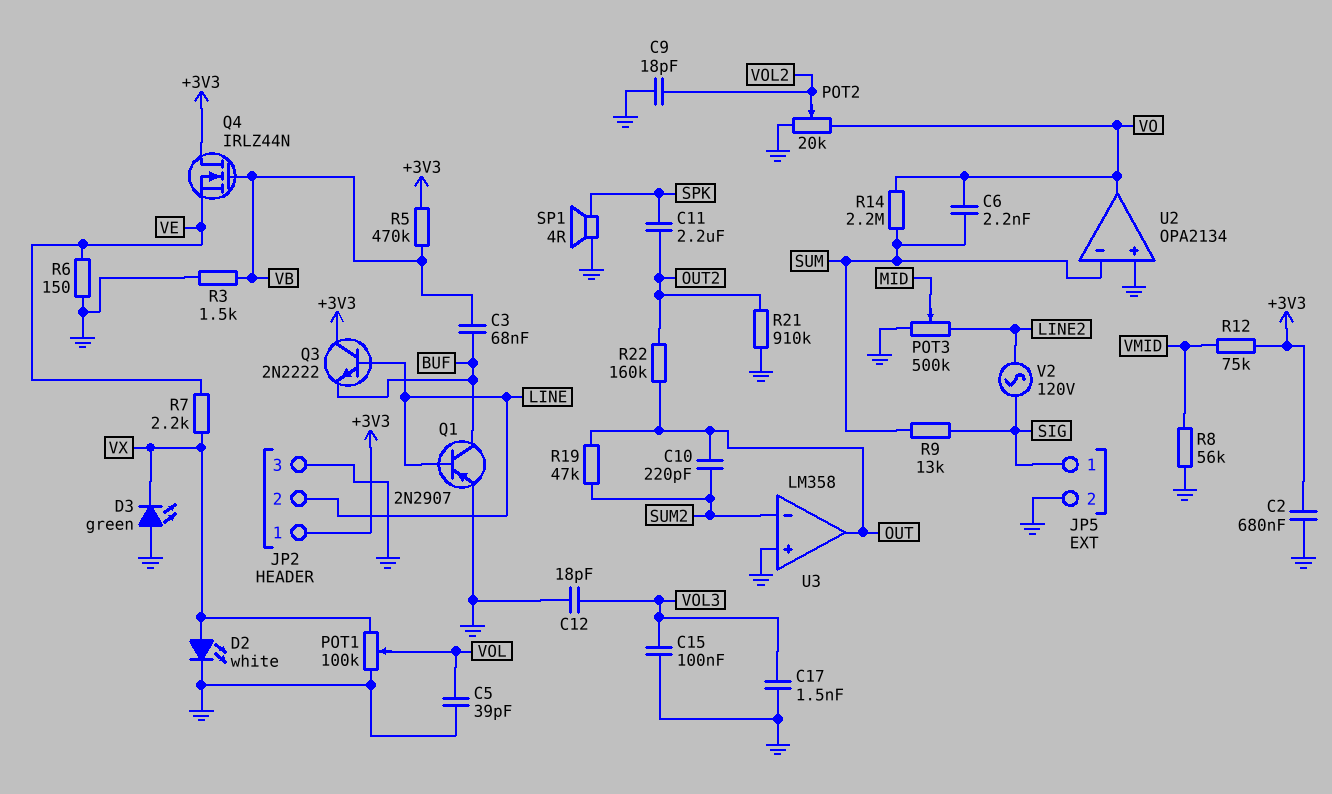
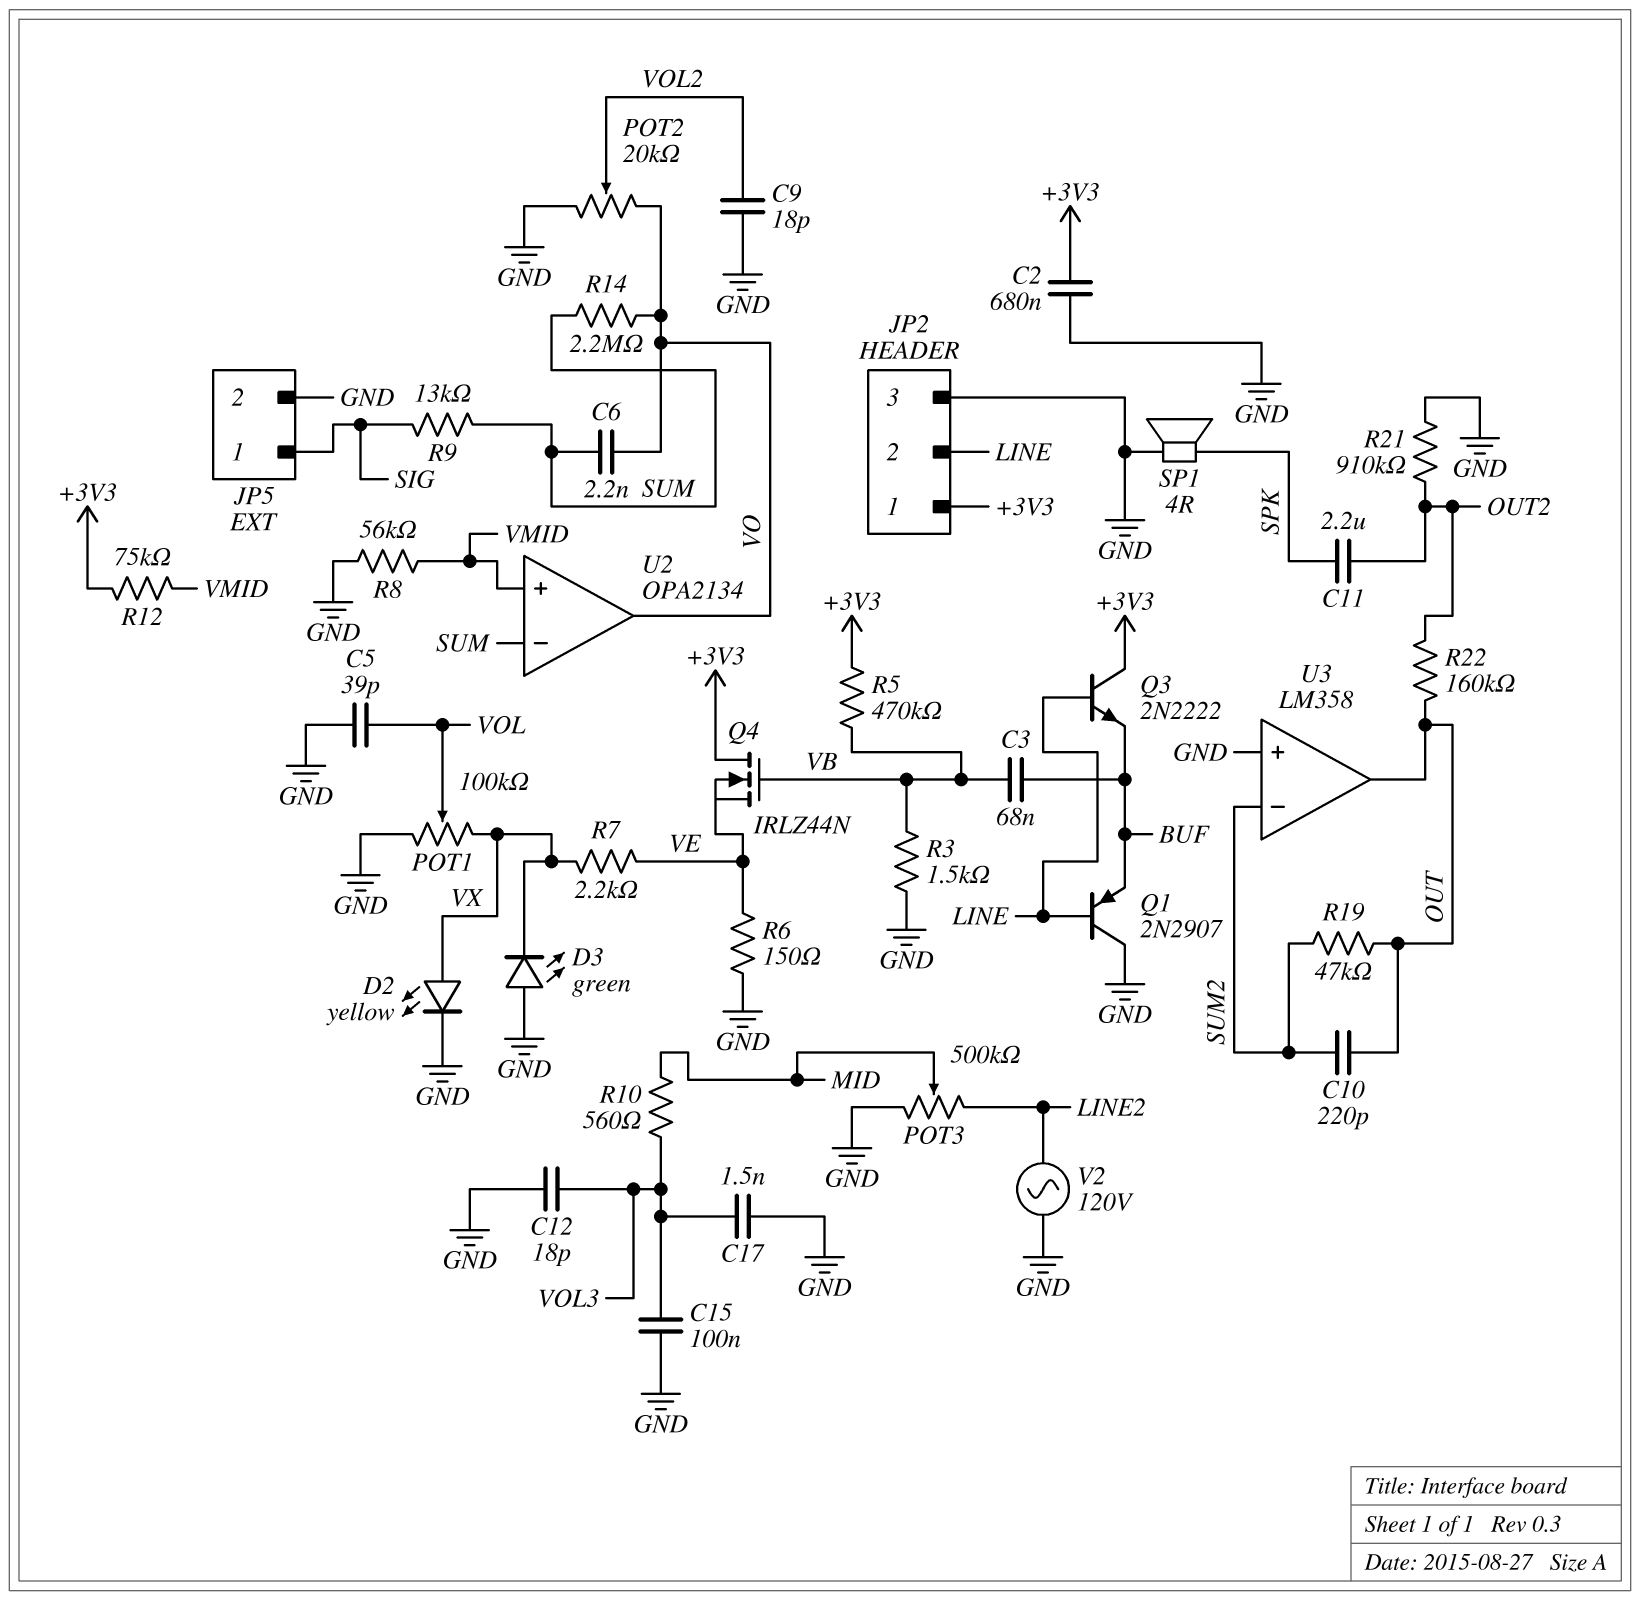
D2: LED white (A VX, K GND) -> LED yellow (A VX, K GND)
Q1: PNP 2N2907 (B LINE, C BUF, E GND) -> PNP 2N2907 (B LINE, C GND, E BUF)
R10: none -> 560 (MID, VOL3)
U2 pin in+: GND -> VMID
V2: AC 120V (LINE2, SIG) -> AC 120V (GND, LINE2)

